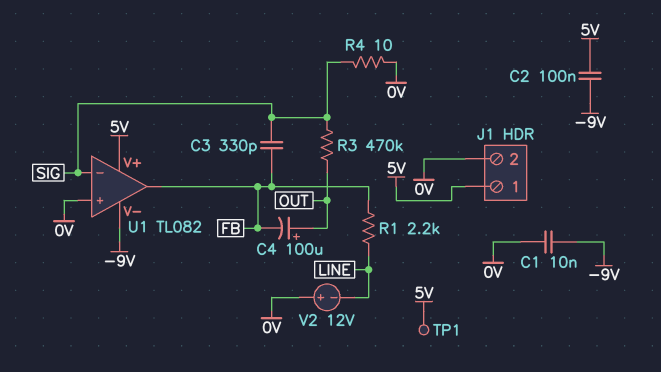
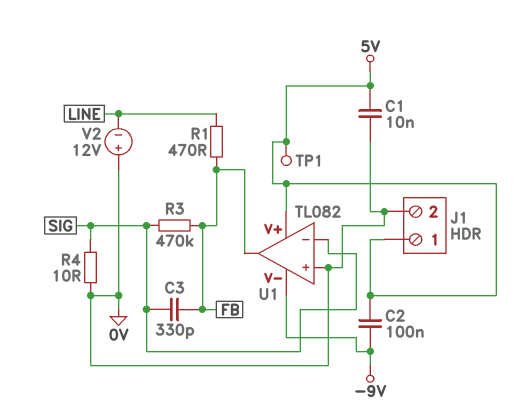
C1: 10nF (-9V, 0V) -> 10nF (0V, 5V)
C4: 100uF (plus OUT, minus FB) -> none
R1: 2.2k (FB, LINE) -> 470 (FB, LINE)
R3: 470k (OUT, SIG) -> 470k (FB, SIG)

